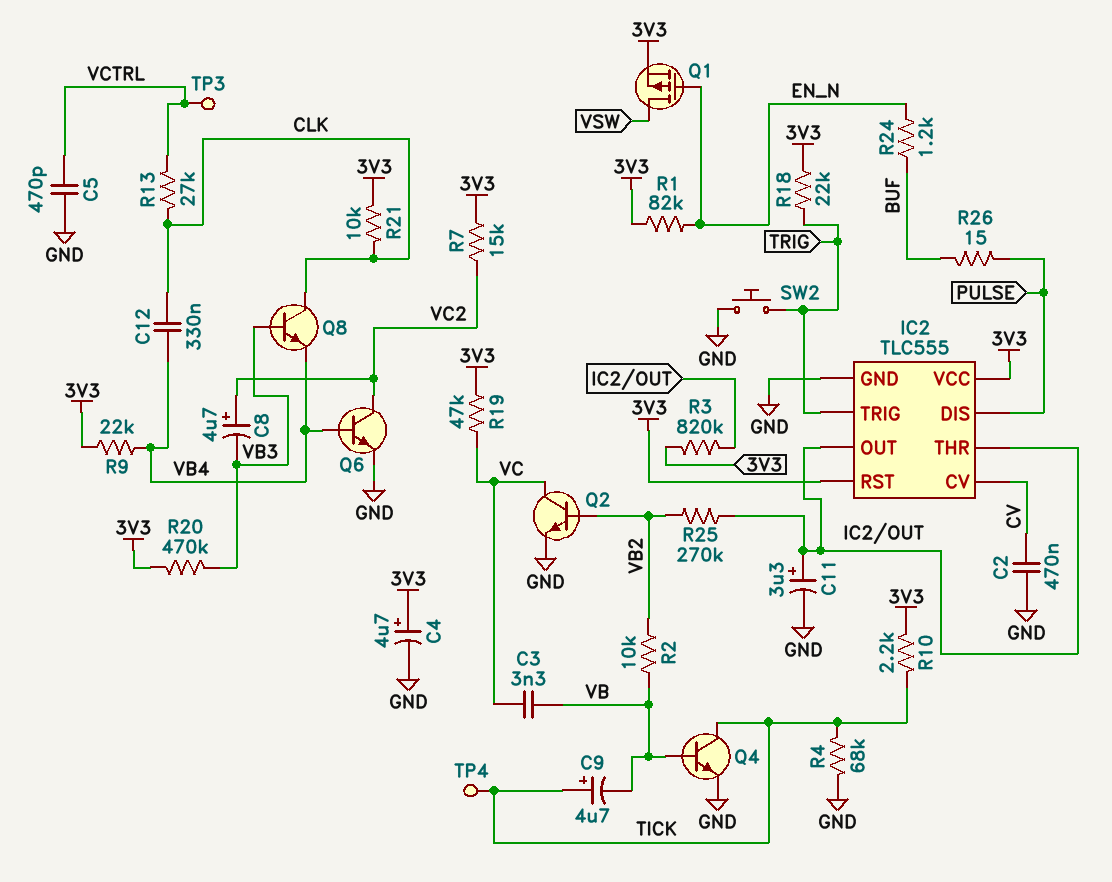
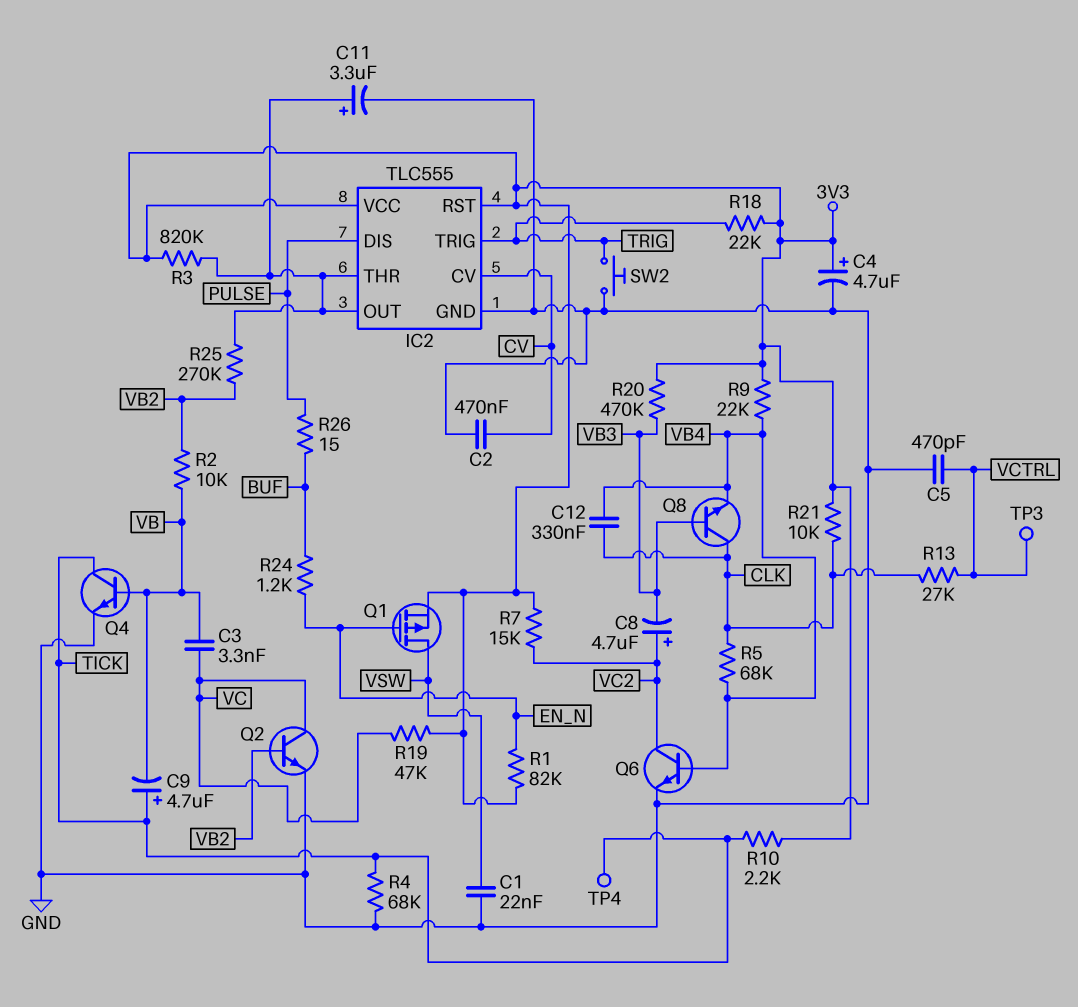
C1: none -> 22nF (GND, VSW)
R5: none -> 68k (CLK, VB4)

